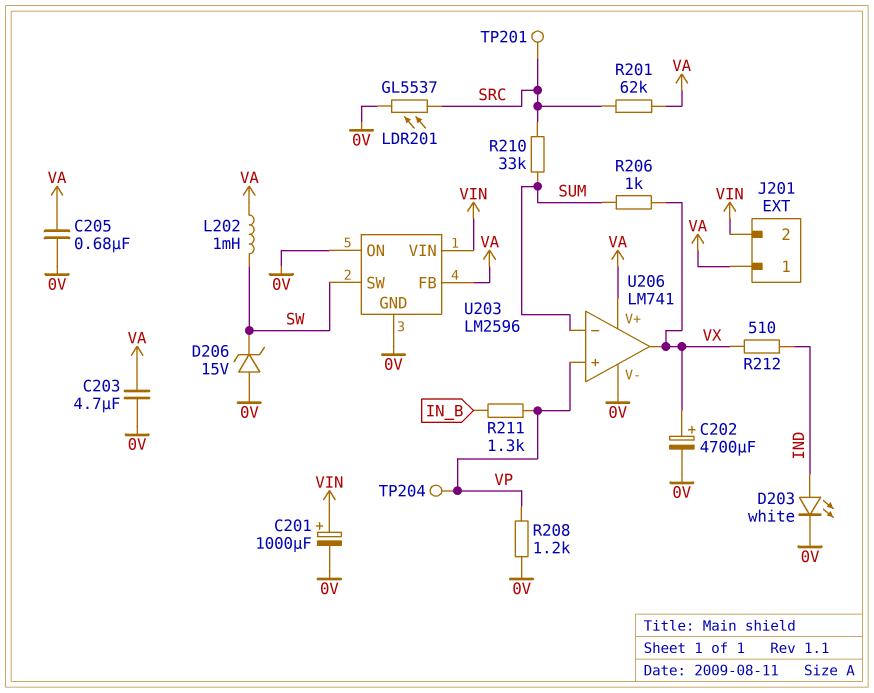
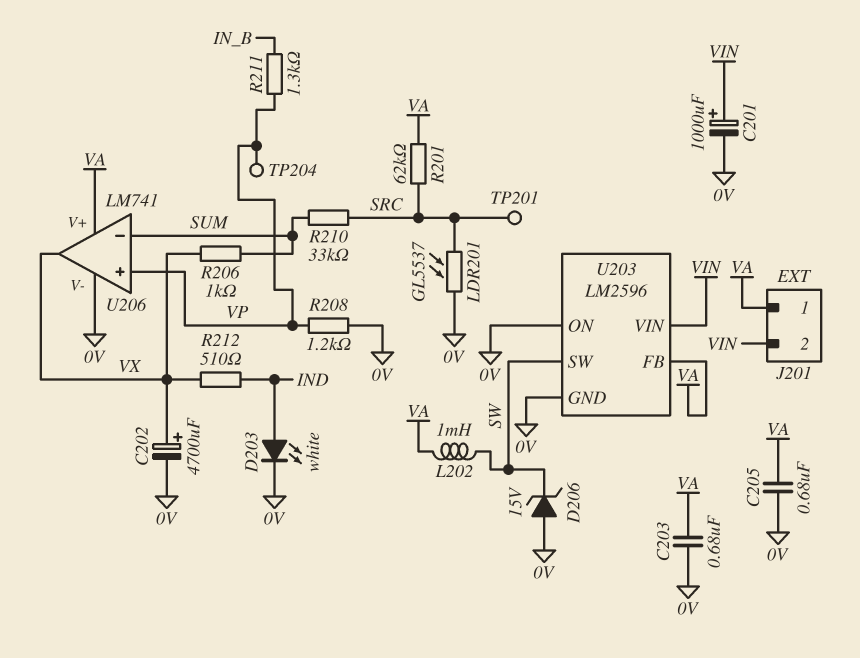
C203: 4.7uF (0V, VA) -> 680nF (0V, VA)

